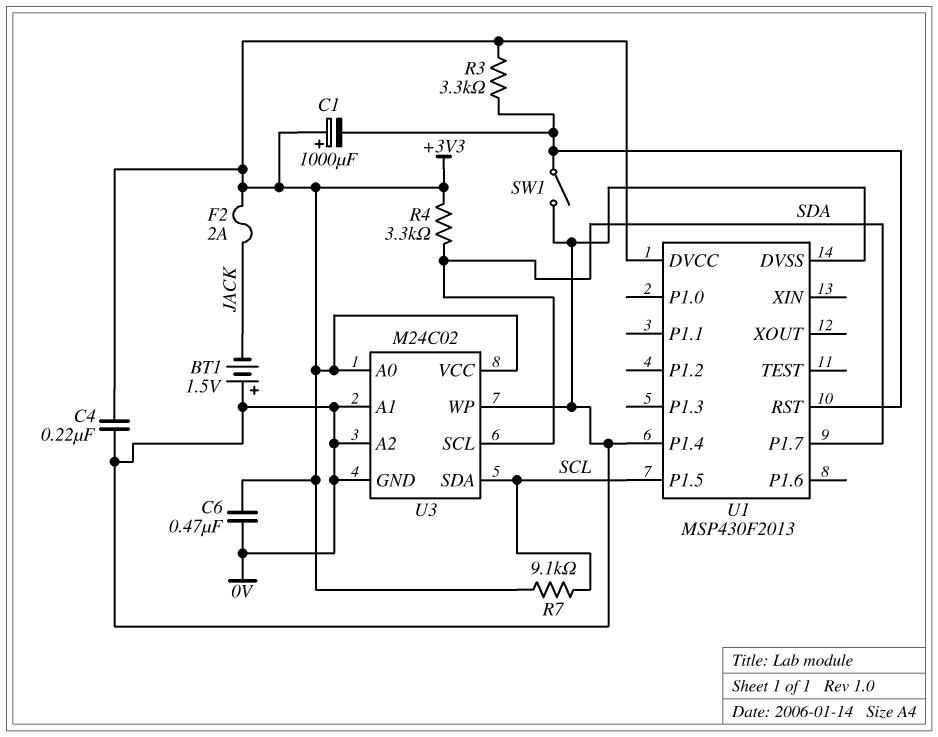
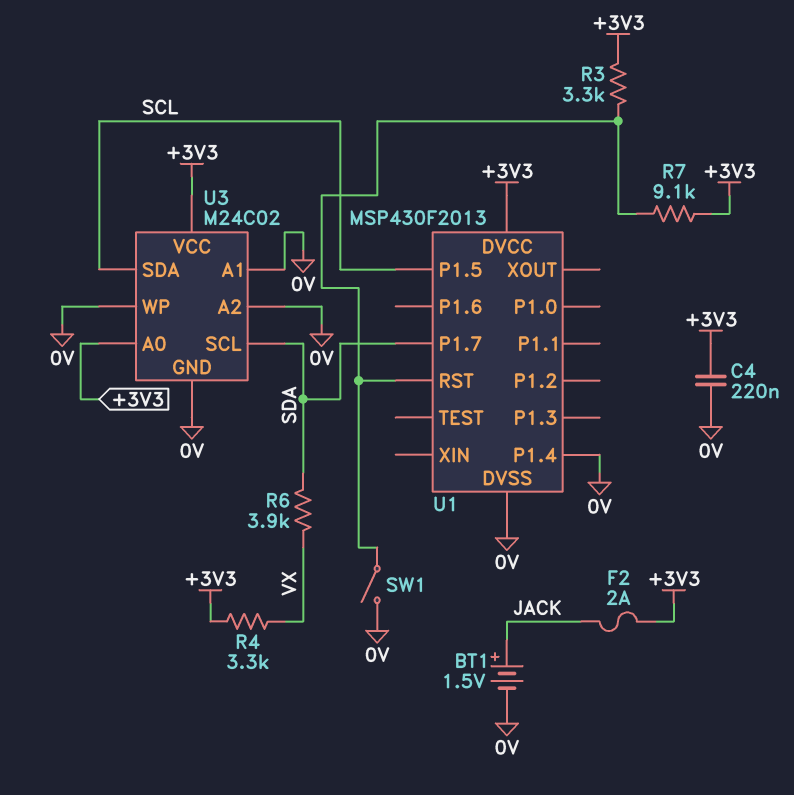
BT1: 1.5V (plus 0V, minus JACK) -> 1.5V (plus JACK, minus 0V)
C1: 1000uF (plus +3V3, minus U1/RST) -> none
C6: 470nF (+3V3, 0V) -> none
R4: 3.3k (+3V3, SDA) -> 3.3k (+3V3, VX)
R6: none -> 3.9k (SDA, VX)
R7: 9.1k (+3V3, SCL) -> 9.1k (+3V3, U1/RST)

